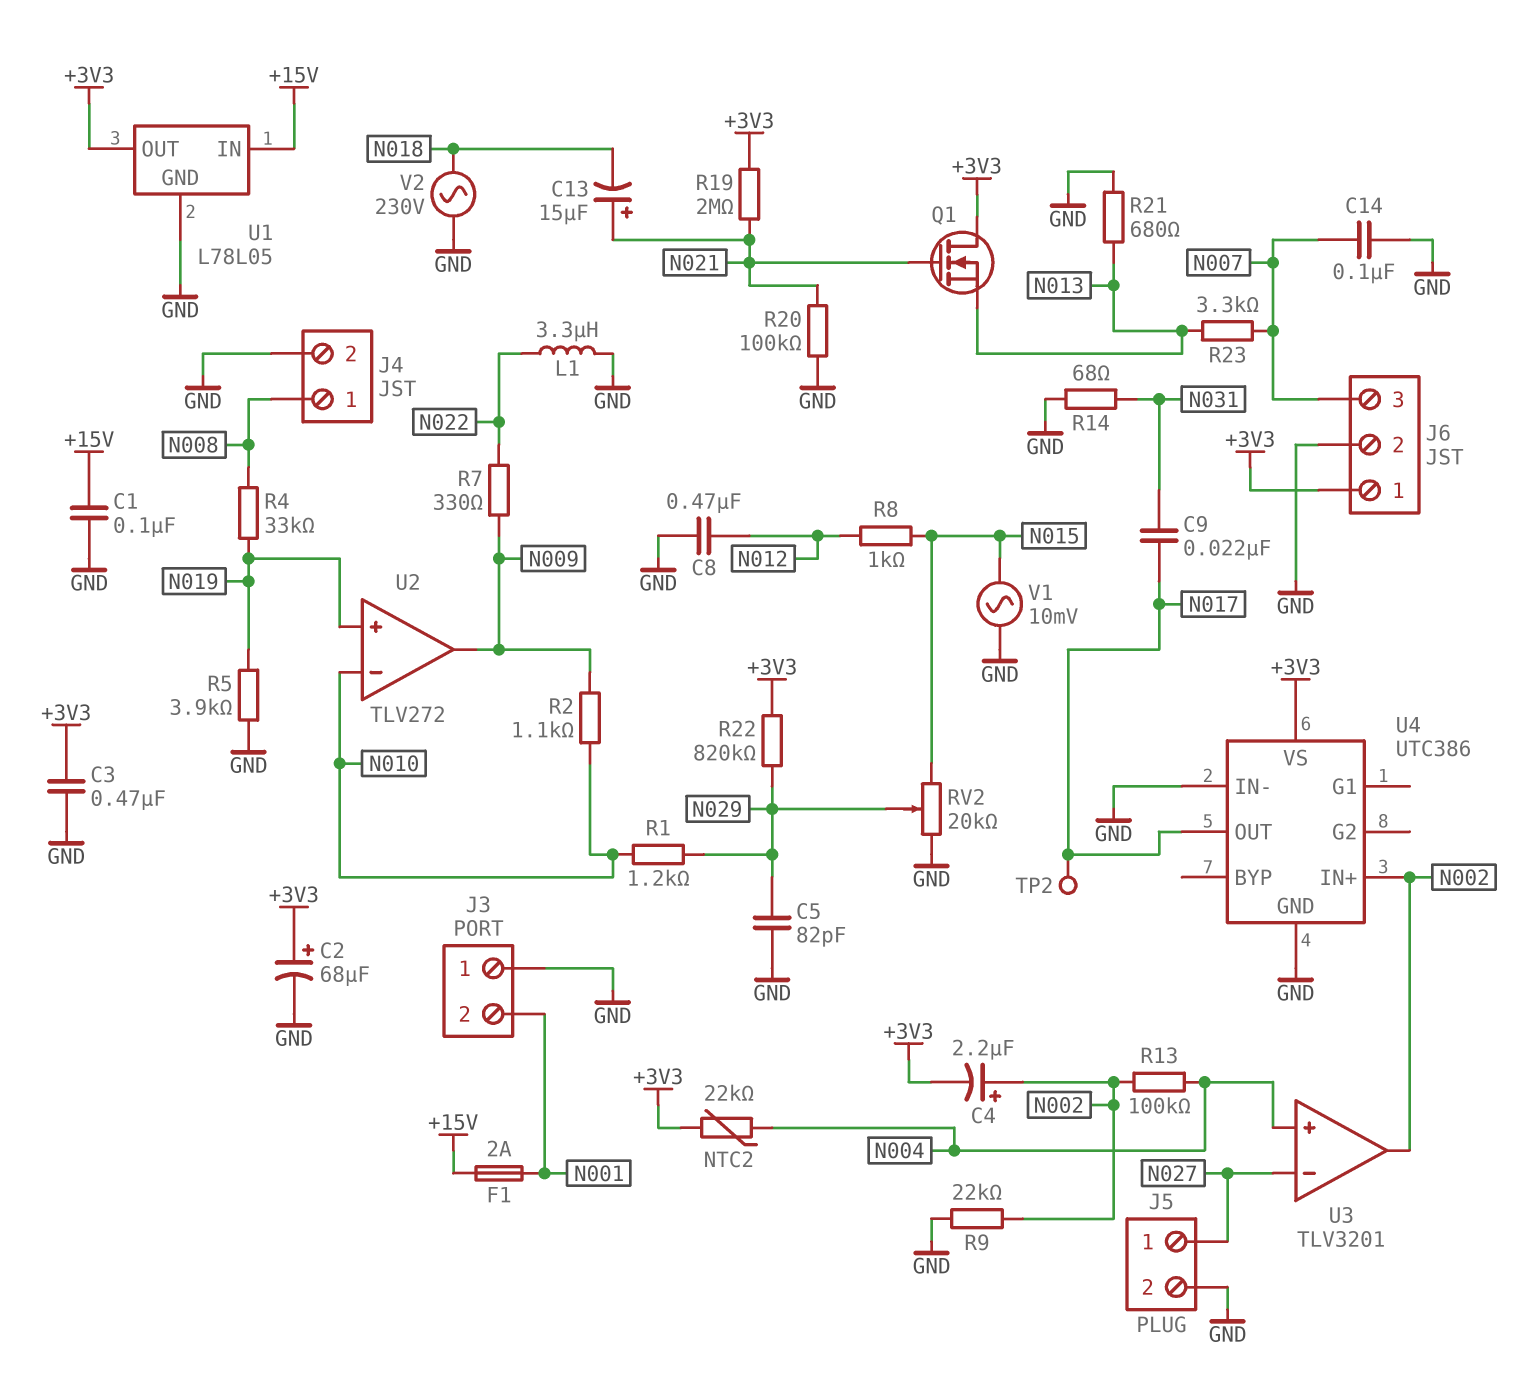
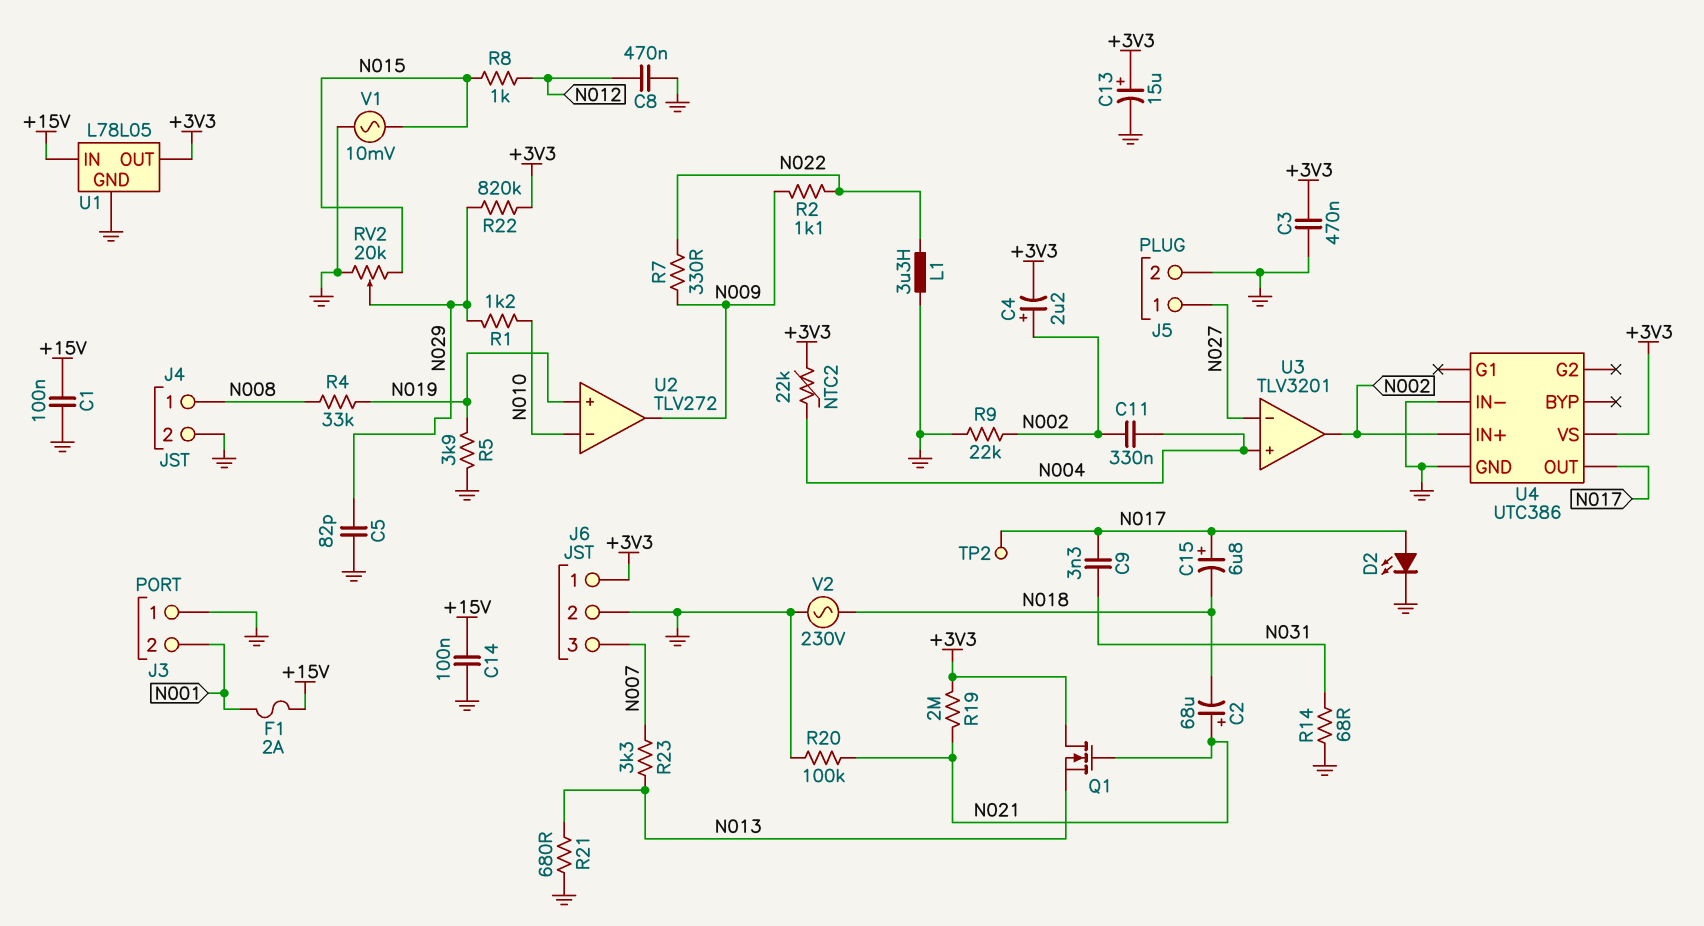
C2: 68uF (plus +3V3, minus GND) -> 68uF (plus N021, minus N018)
C9: 22nF (N017, N031) -> 3.3nF (N017, N031)
C11: none -> 330nF (N002, N004)
C13: 15uF (plus N021, minus N018) -> 15uF (plus +3V3, minus GND)
C14: 100nF (GND, N007) -> 100nF (+15V, GND)
C15: none -> 6.8uF (plus N017, minus N018)
D2: none -> LED (A N017, K GND)
R2: 1.1k (N009, N010) -> 1.1k (N009, N022)
R13: 100k (N002, N004) -> none

